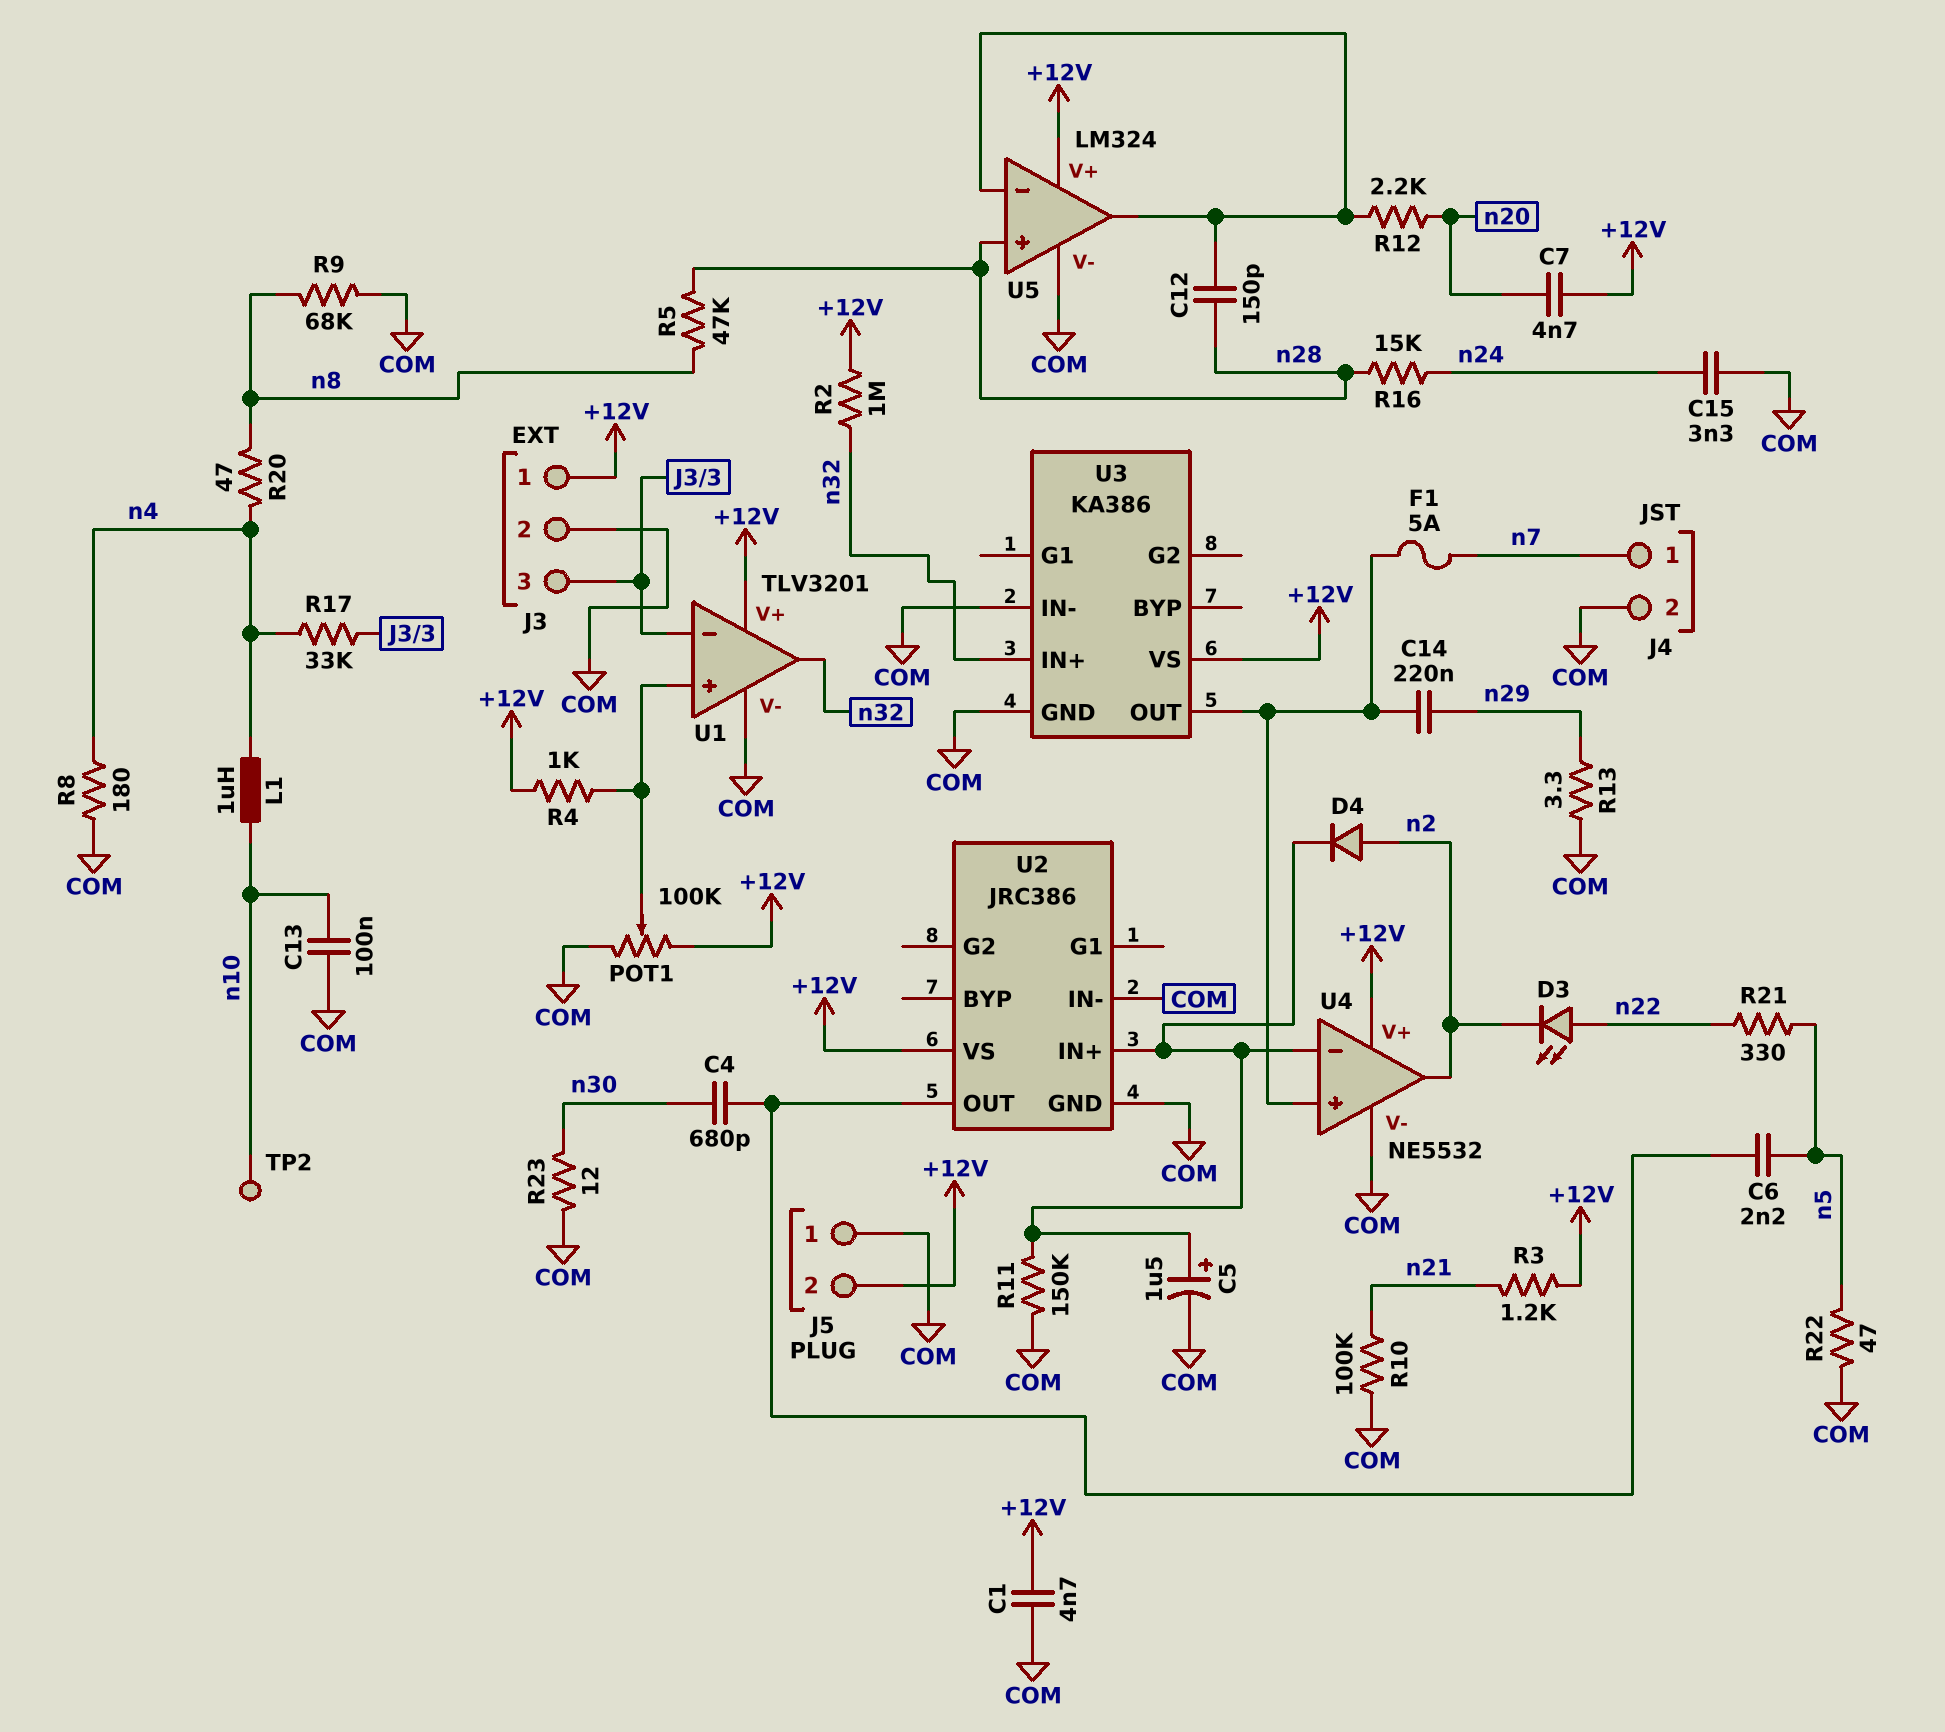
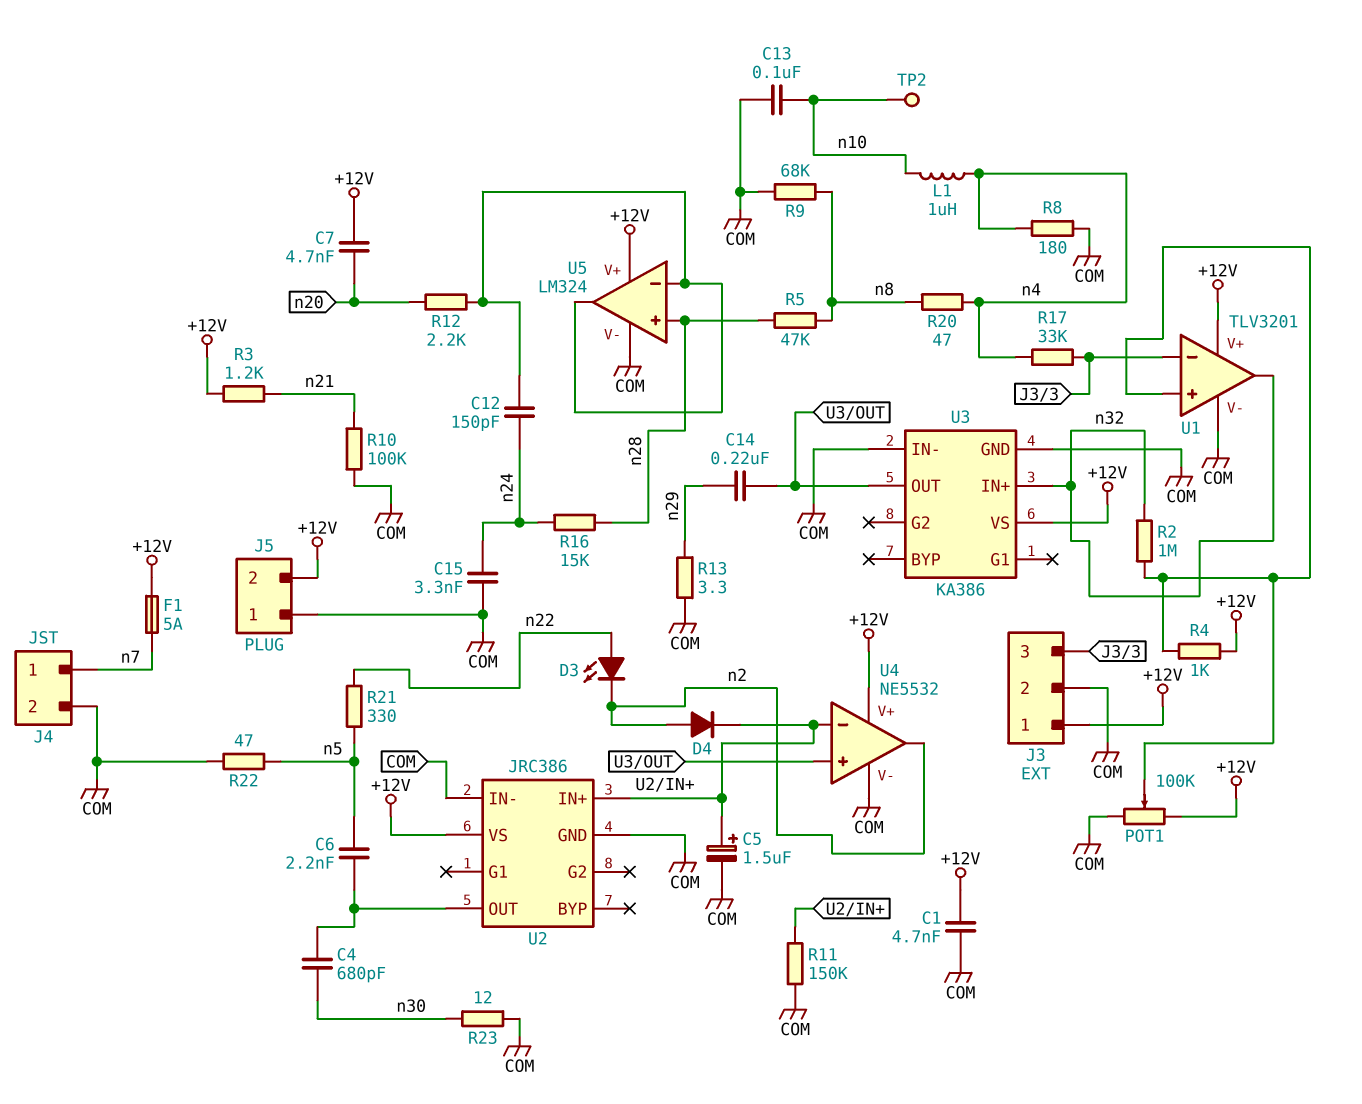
C12: 150pF (U5/in-, n28) -> 150pF (U5/in-, n24)
F1: 5A (U3/OUT, n7) -> 5A (+12V, n7)
R2: 1M (+12V, n32) -> 1M (U1/in+, n32)

